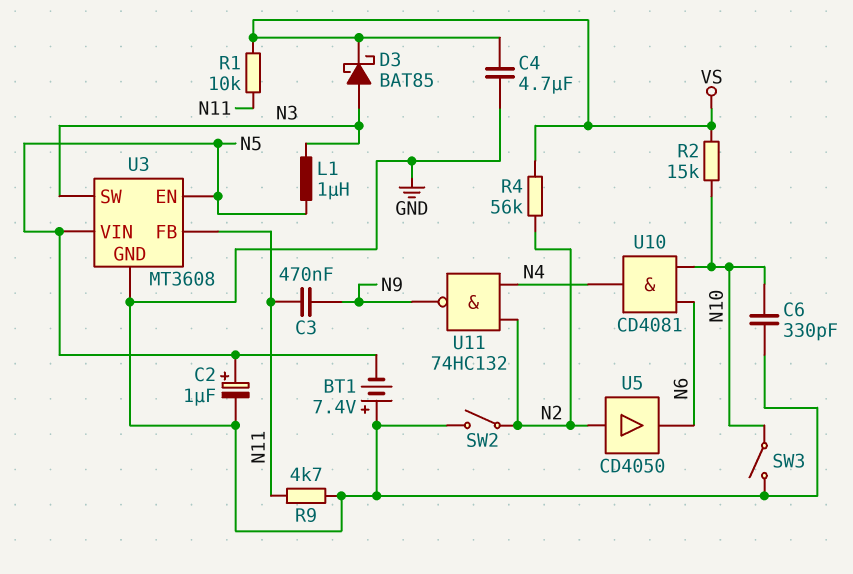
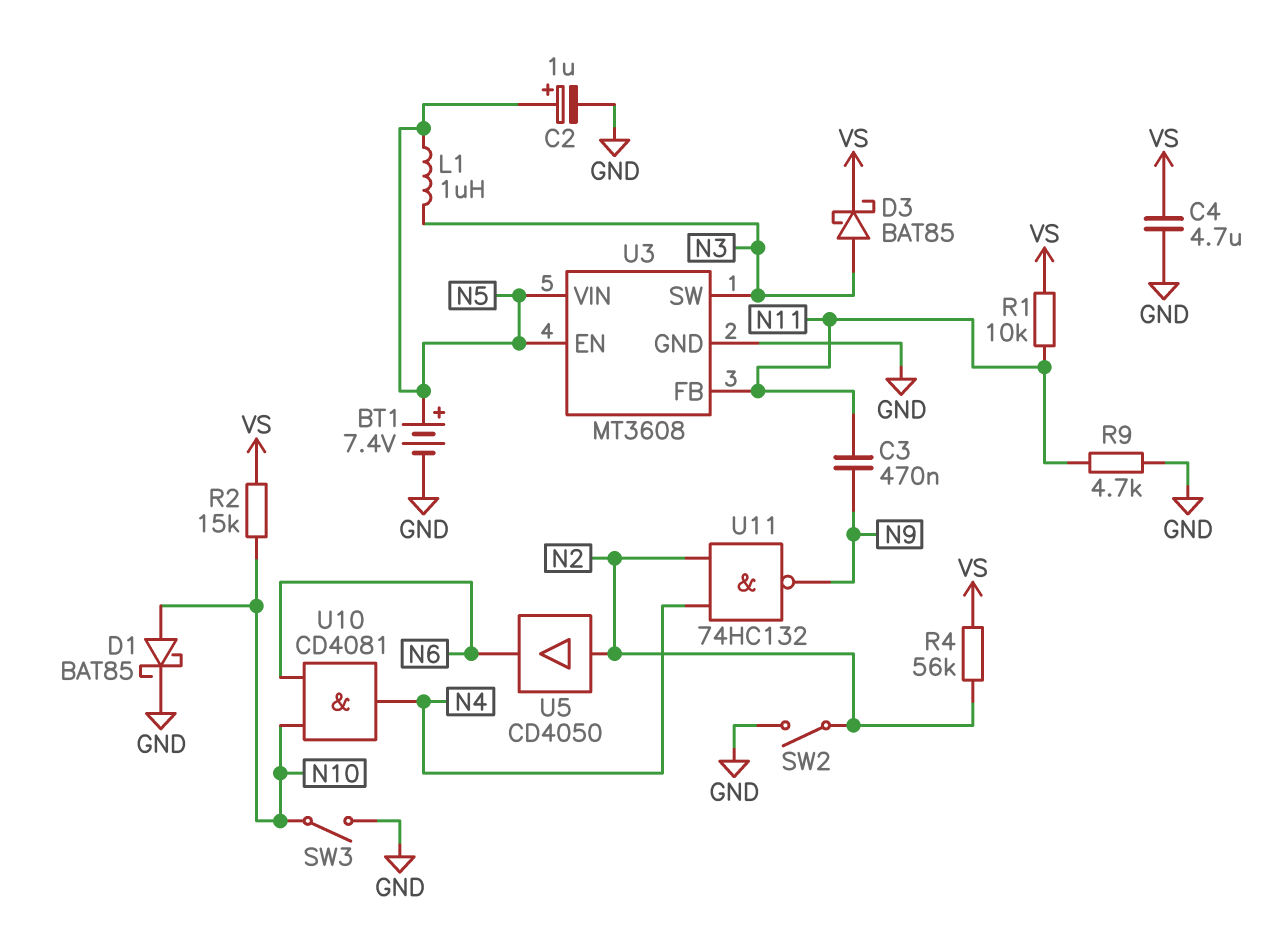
BT1: 7.4V (plus GND, minus N5) -> 7.4V (plus N5, minus GND)
C6: 330pF (GND, N10) -> none
D1: none -> schottky BAT85 (A N10, K GND)

